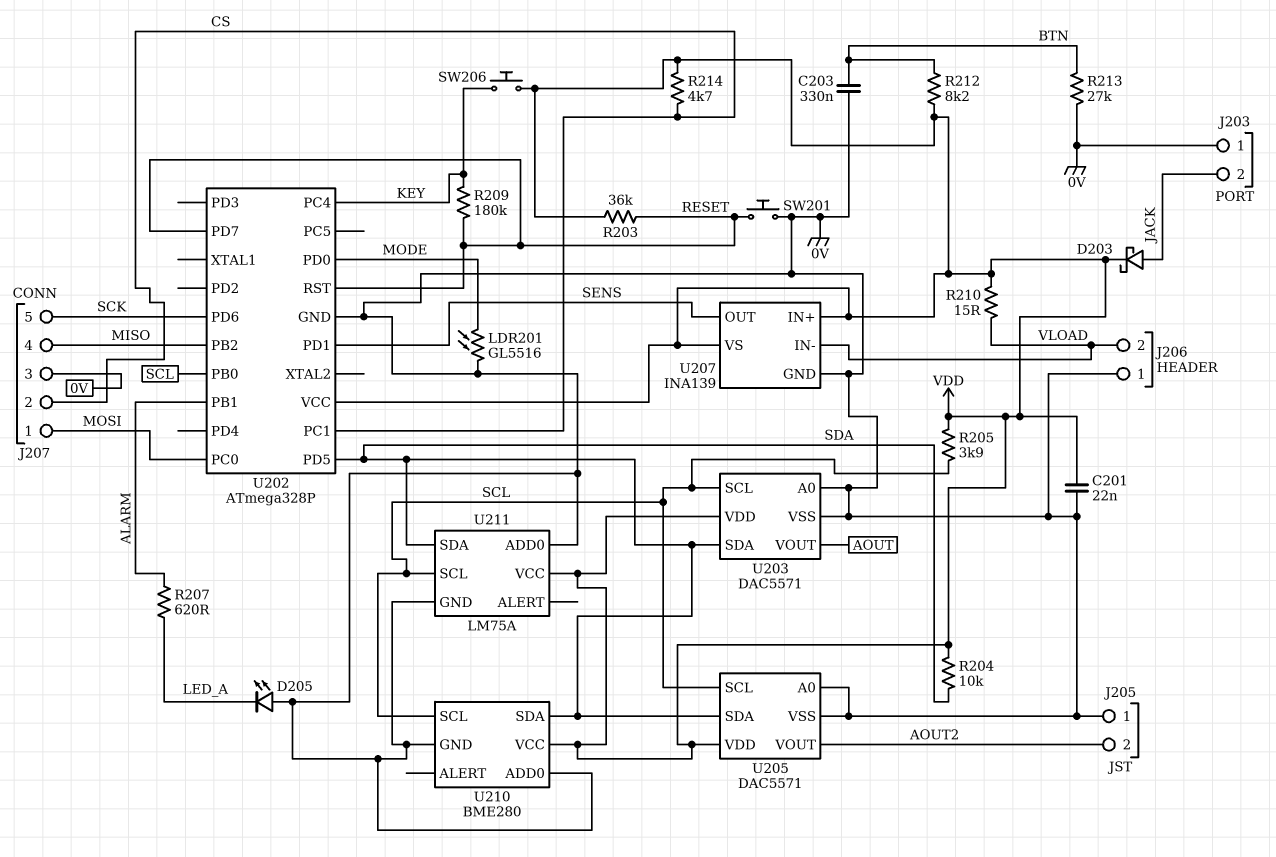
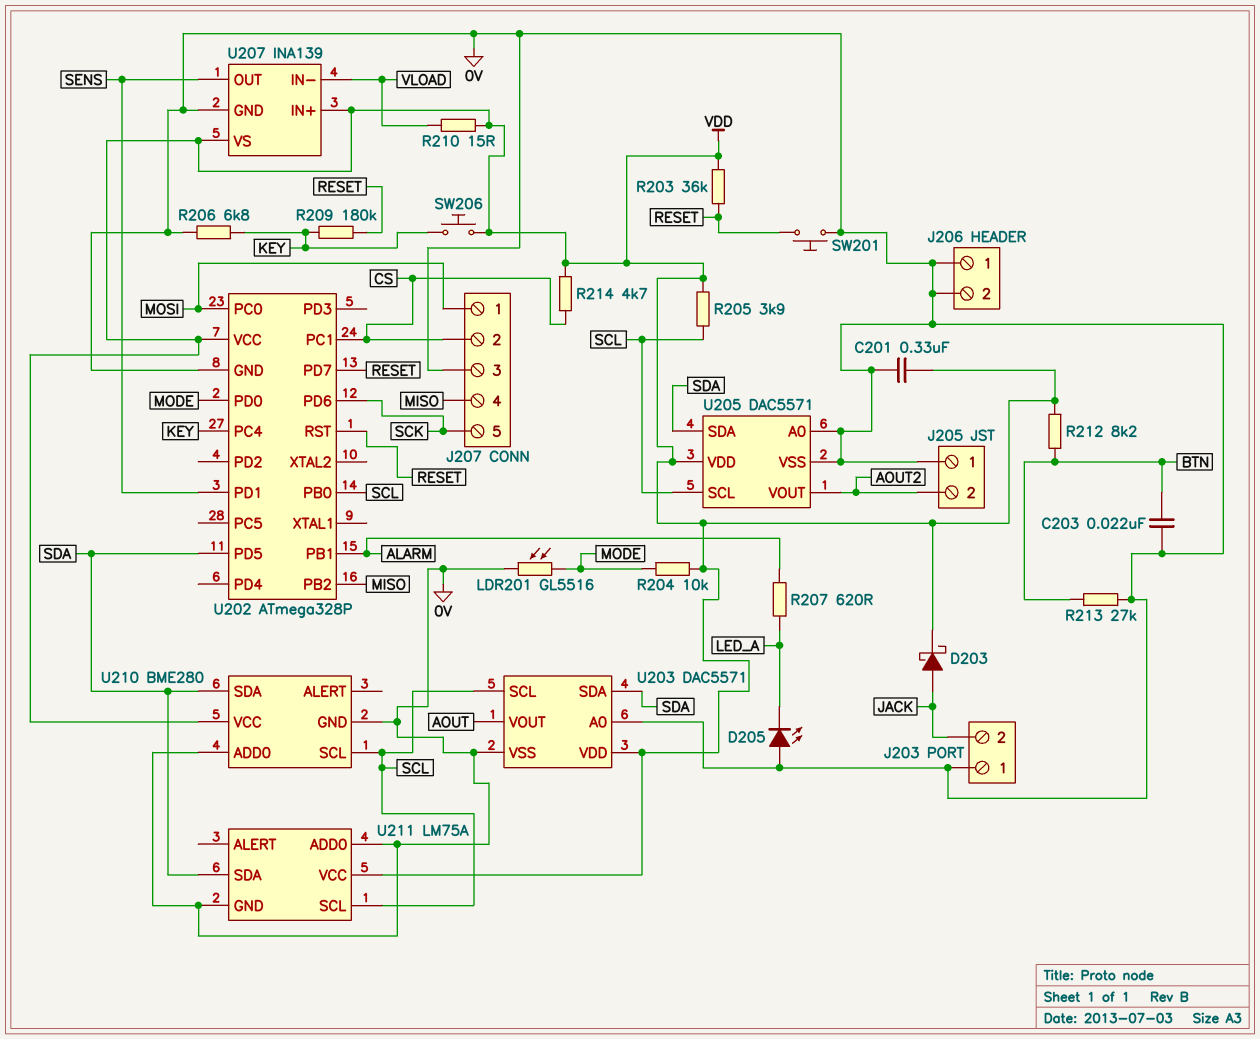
C201: 22nF (0V, VDD) -> 330nF (0V, VDD)
C203: 330nF (0V, BTN) -> 22nF (0V, BTN)
J206 pin 2: VLOAD -> 0V
R204: 10k (SDA, VDD) -> 10k (MODE, VDD)
R206: none -> 6.8k (0V, KEY)

